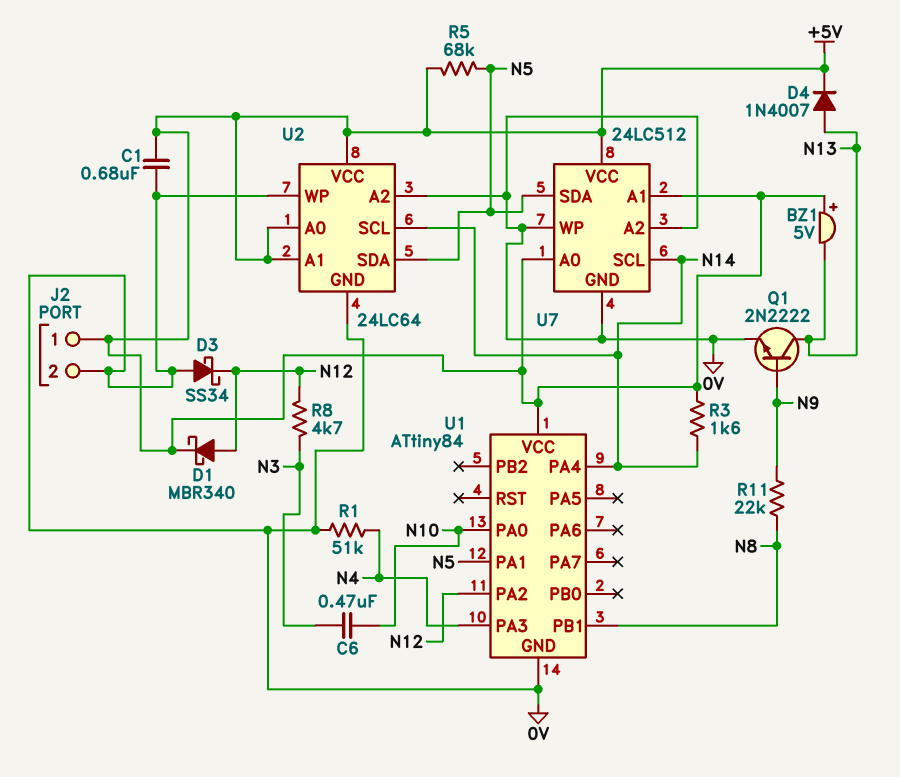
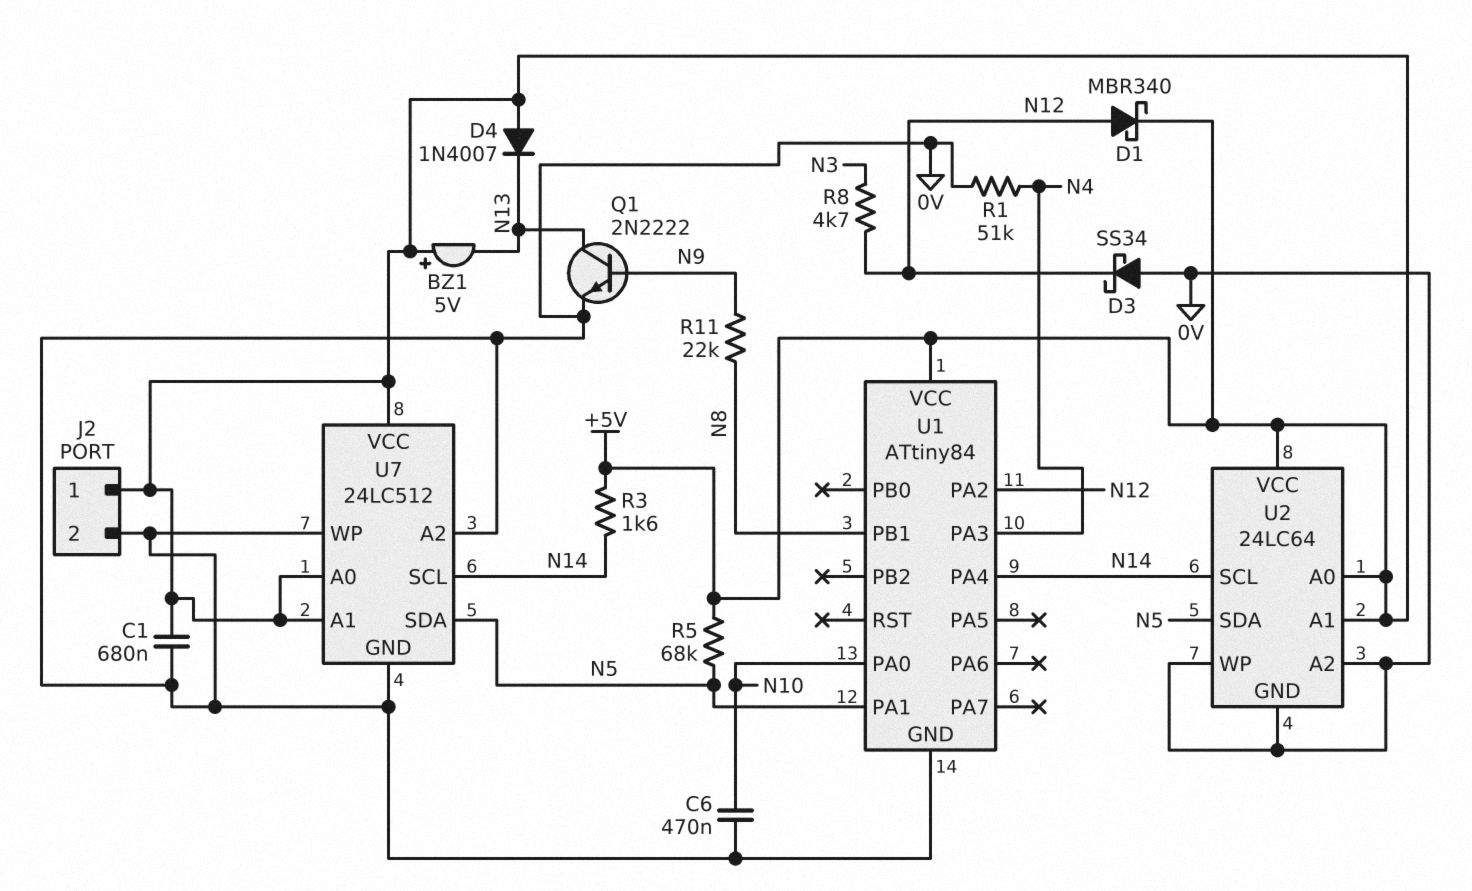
C6: 470nF (N3, N10) -> 470nF (0V, N10)
D4: diode 1N4007 (A N13, K +5V) -> diode 1N4007 (A +5V, K N13)

